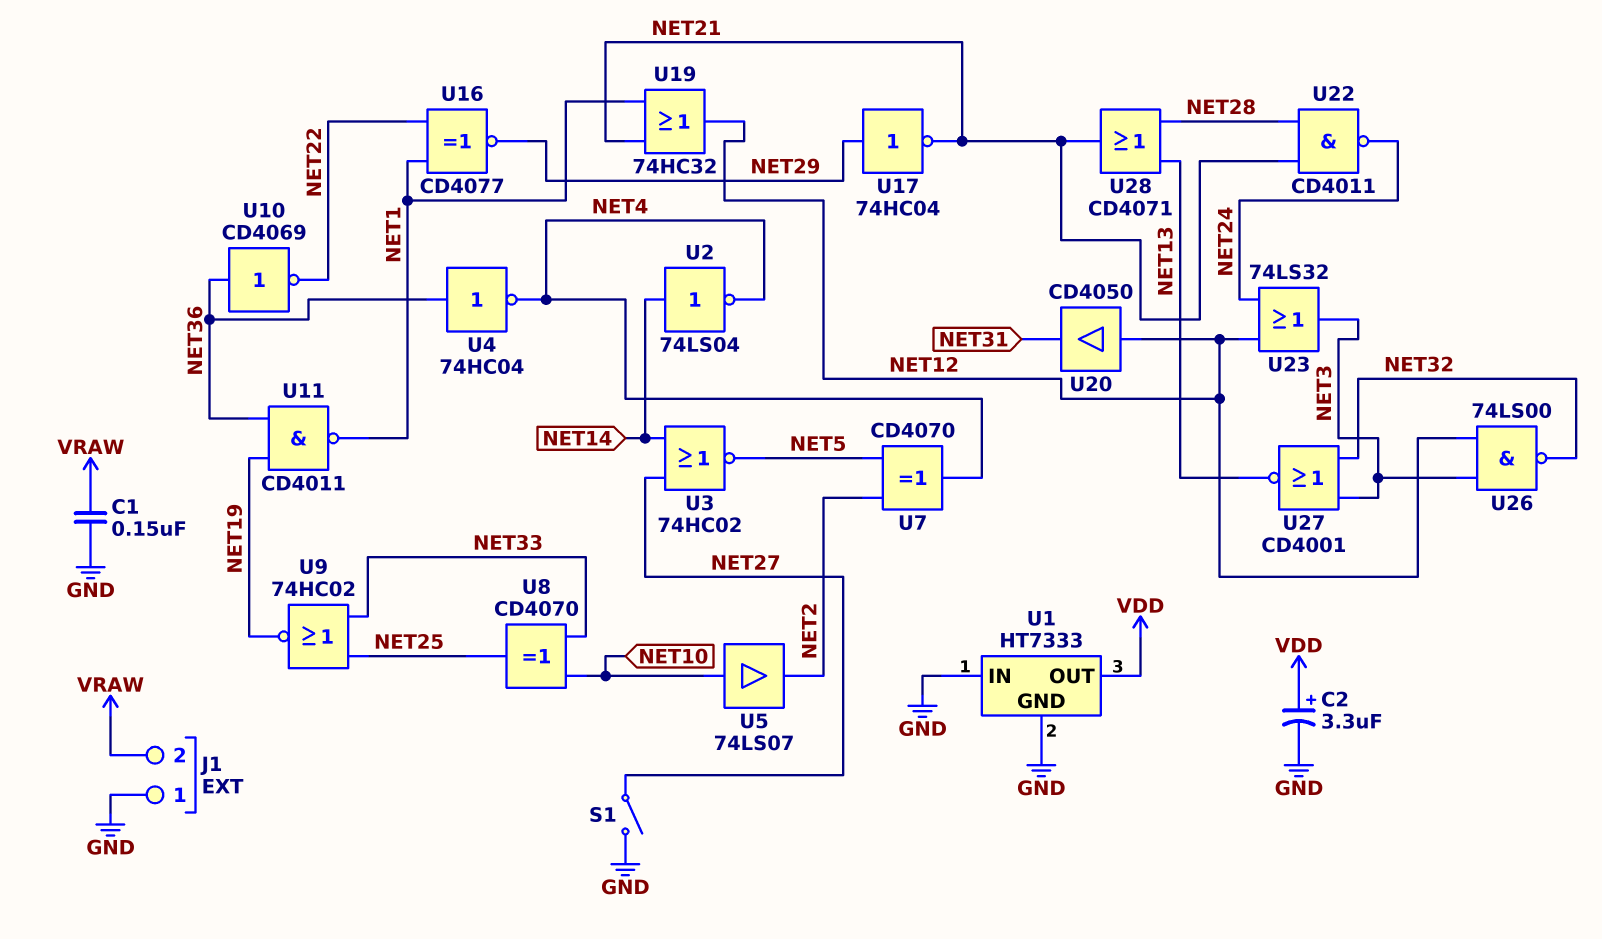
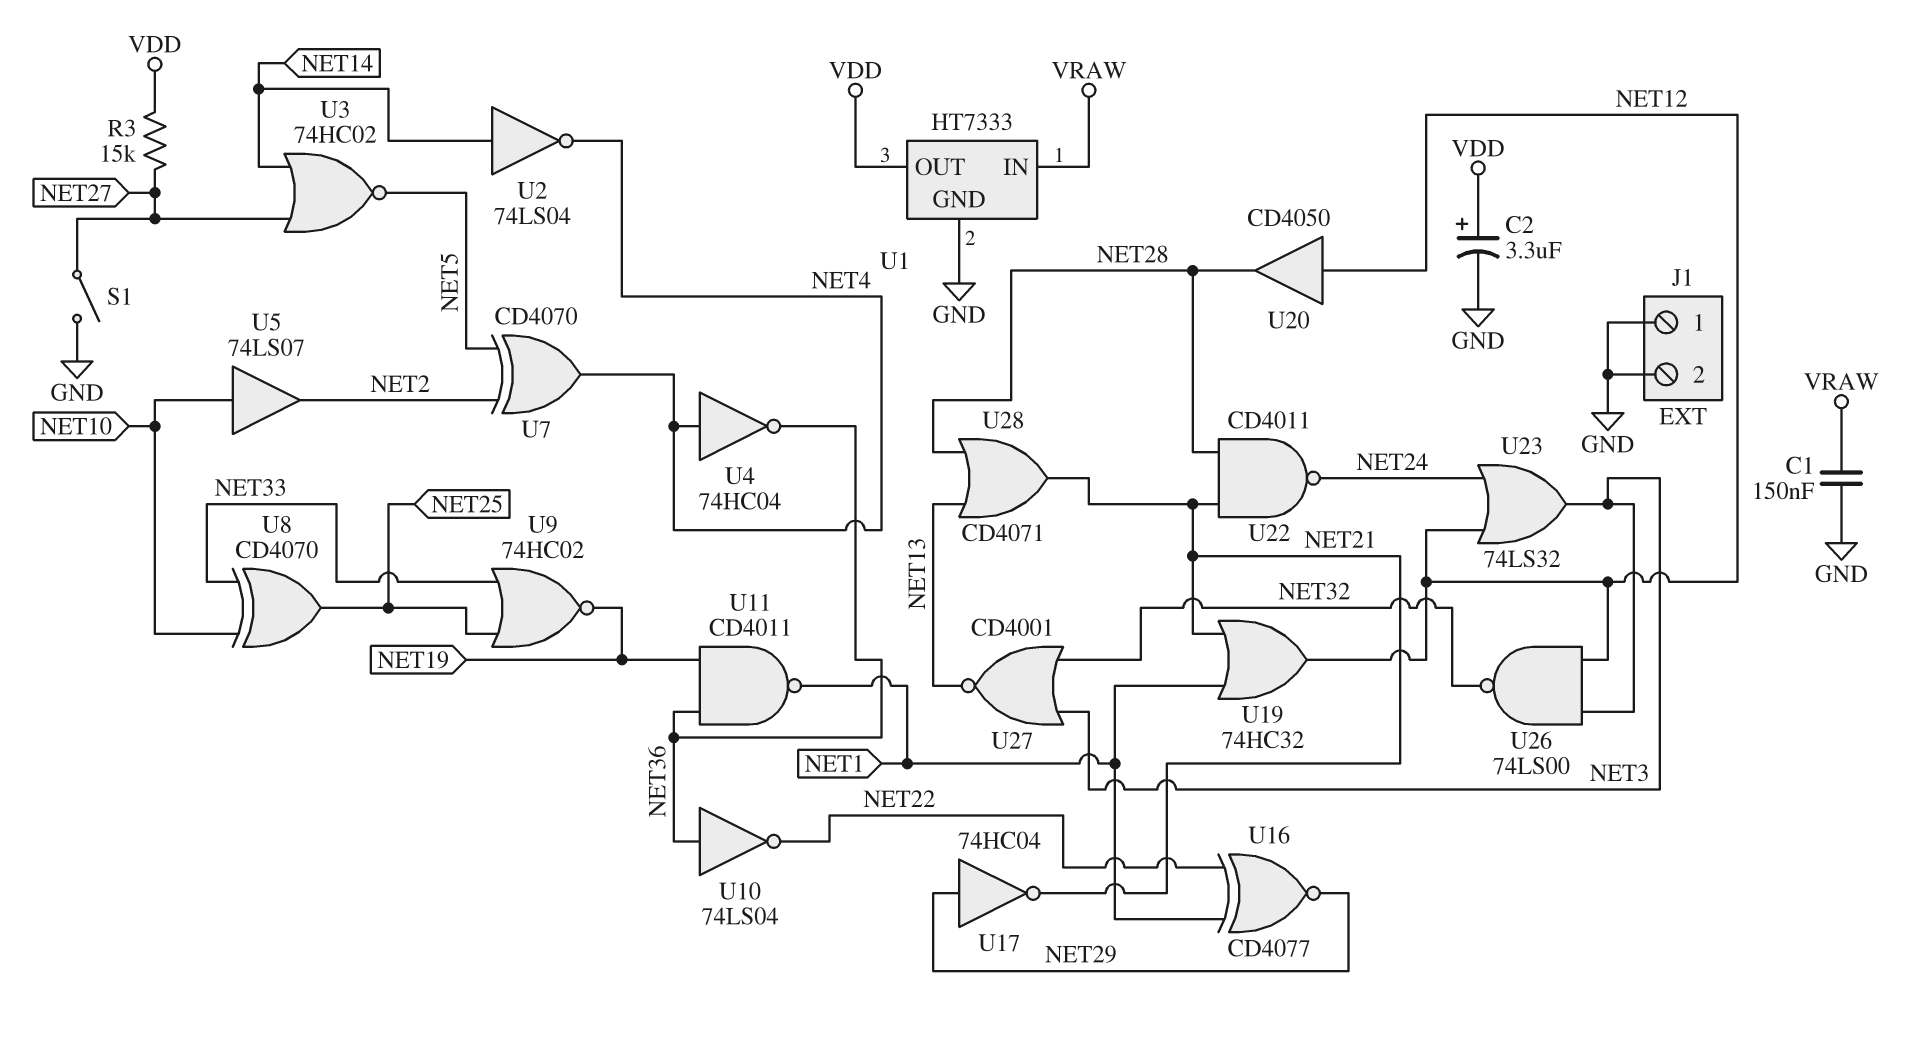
J1 pin 2: VRAW -> GND
R3: none -> 15k (NET27, VDD)
U1 pin IN: GND -> VRAW
U4: NOT 74HC04 (in NET36, out NET4) -> NOT 74HC04 (in NET4, out NET36)
U10: NOT CD4069 (in NET36, out NET22) -> NOT 74LS04 (in NET36, out NET22)
U20: buffer CD4050 (in NET12, out NET31) -> buffer CD4050 (in NET12, out NET28)

